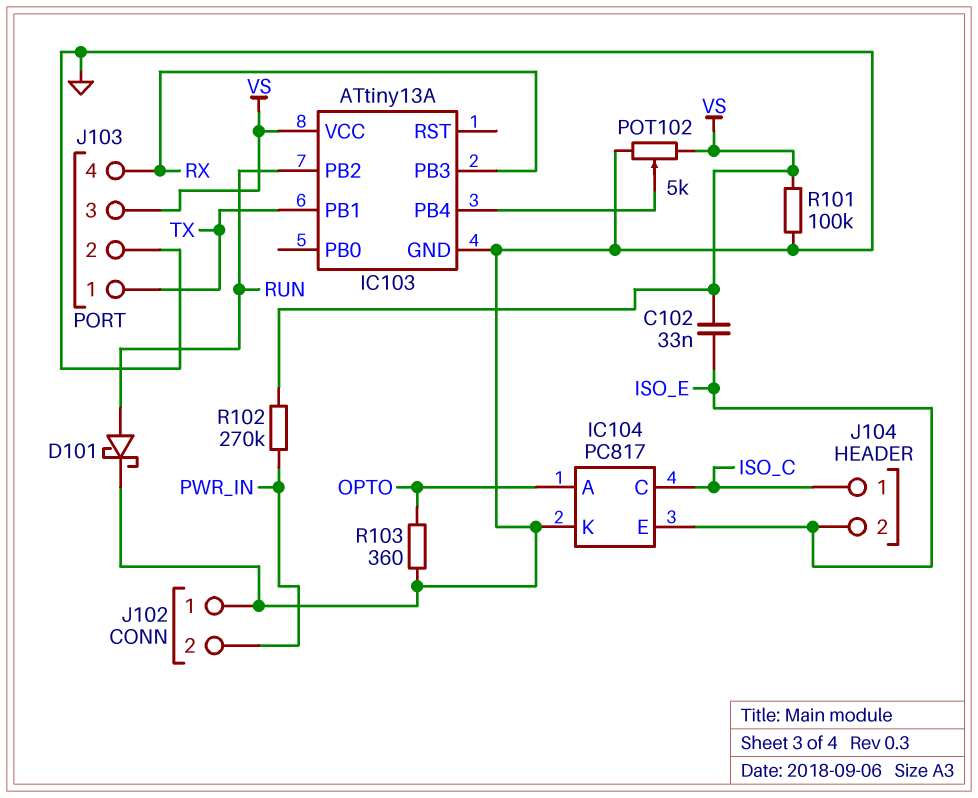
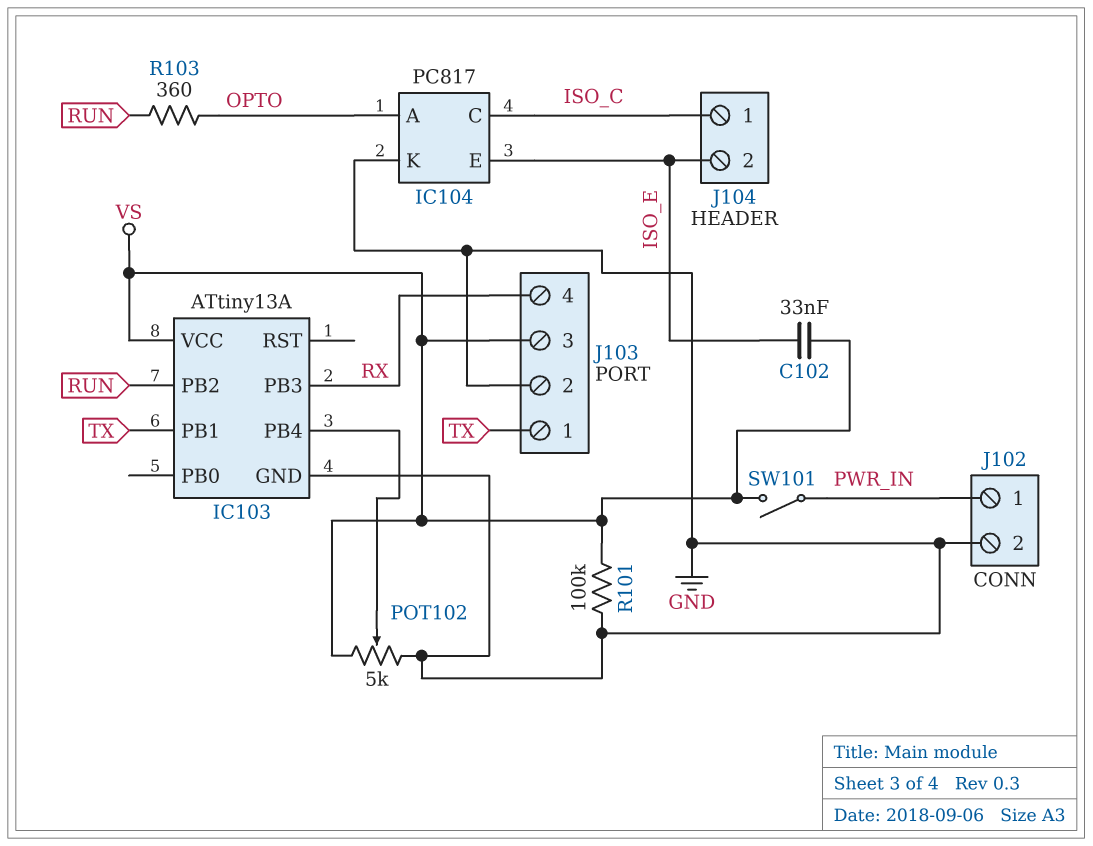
D101: schottky (A RUN, K GND) -> none
J102 pin 1: GND -> PWR_IN
J102 pin 2: PWR_IN -> GND
R102: 270k (PWR_IN, VS) -> none
R103: 360 (GND, OPTO) -> 360 (OPTO, RUN)
SW101: none -> switch (PWR_IN, VS)

